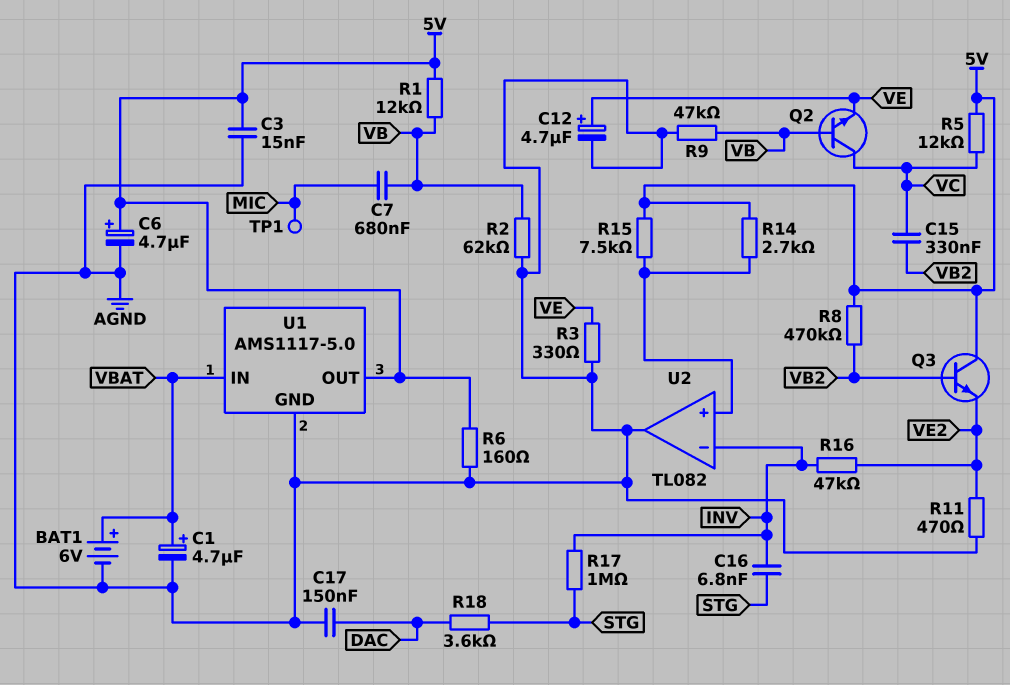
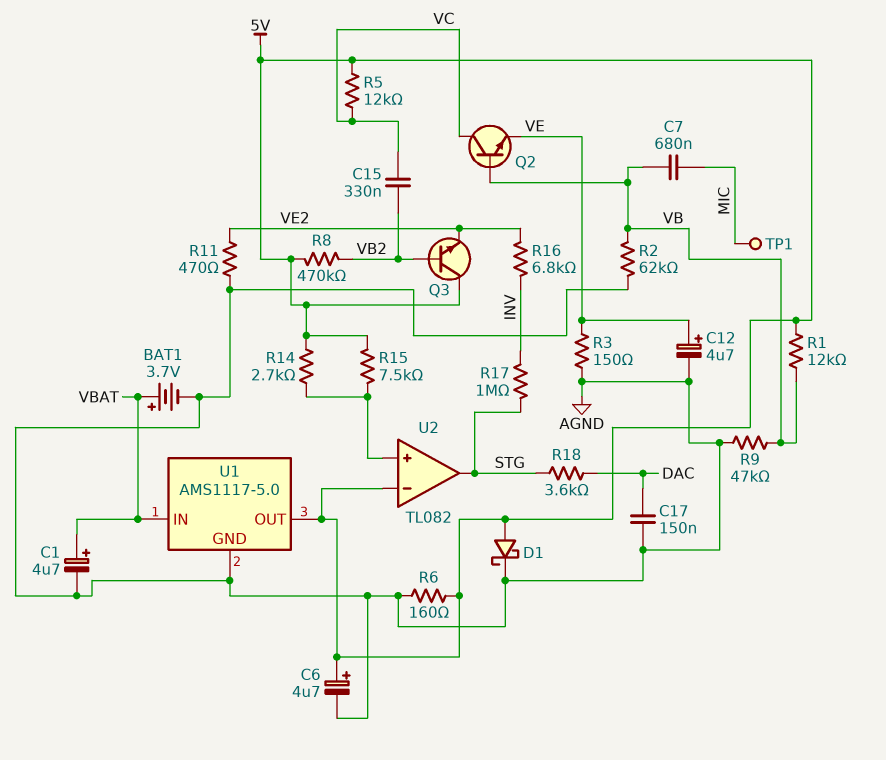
BAT1: 6V (plus VBAT, minus AGND) -> 3.7V (plus VBAT, minus AGND)
C3: 15nF (5V, AGND) -> none
C16: 6.8nF (INV, STG) -> none
D1: none -> schottky (A 5V, K AGND)
R3: 330 (AGND, VE) -> 150 (AGND, VE)
R16: 47k (INV, VE2) -> 6.8k (INV, VE2)
U2 pin in-: INV -> 5V
U2 pin out: AGND -> STG

